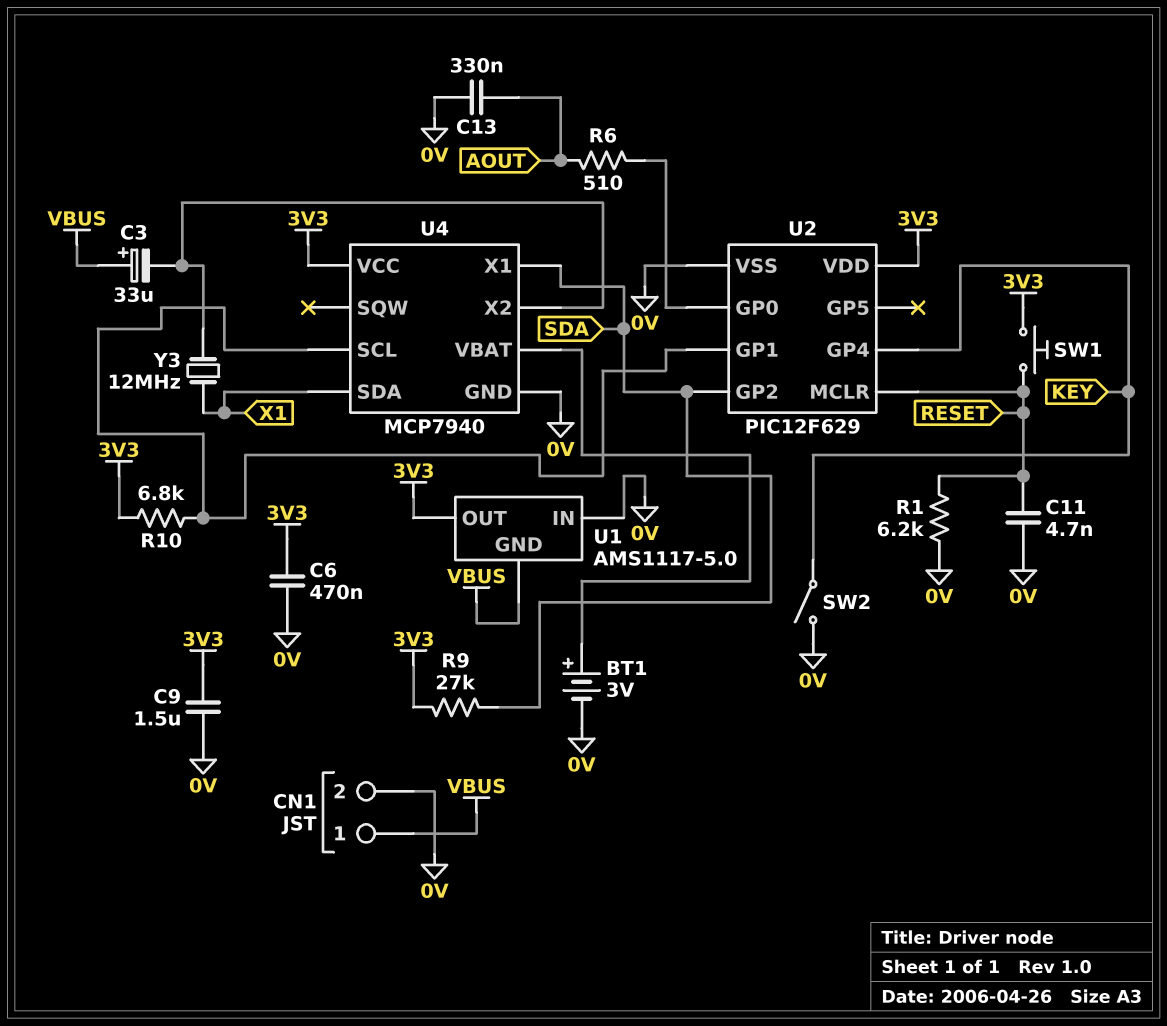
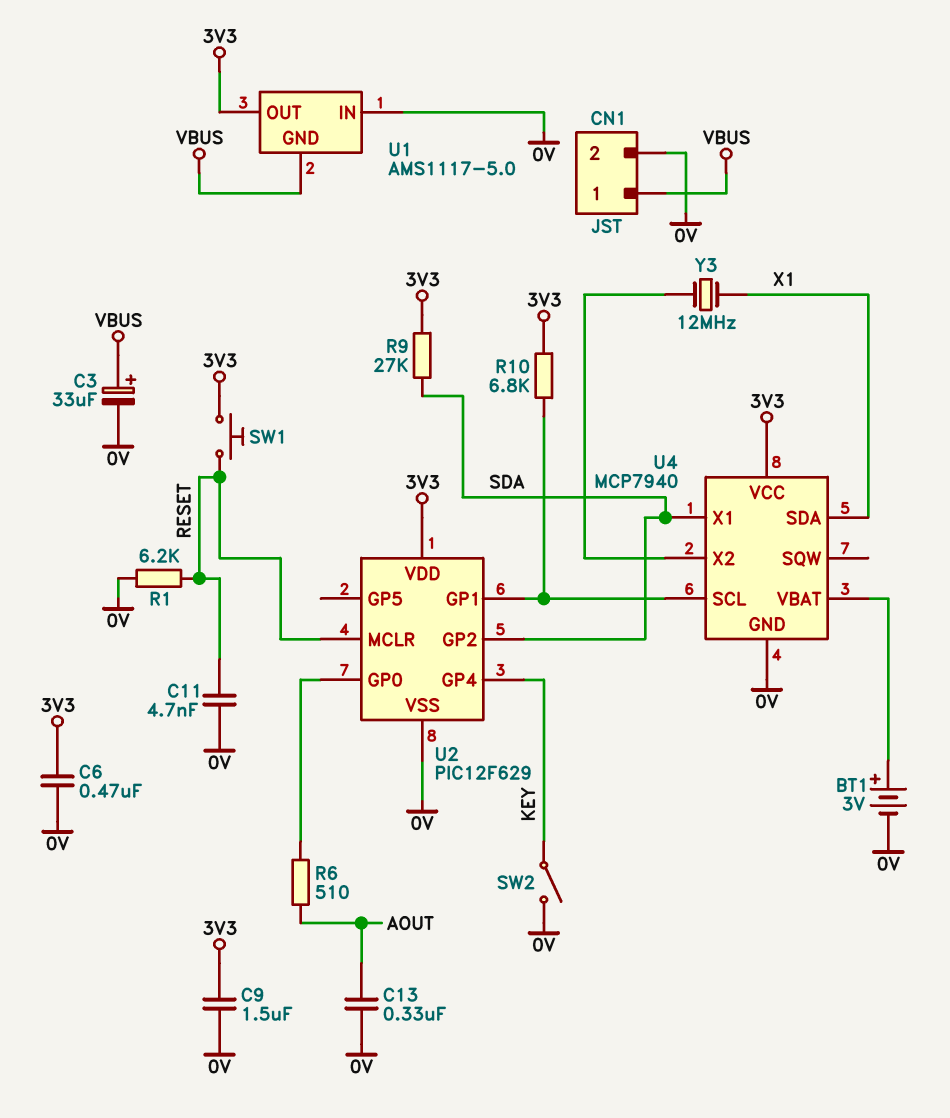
C3: 33uF (plus VBUS, minus U4/X2) -> 33uF (plus VBUS, minus 0V)

